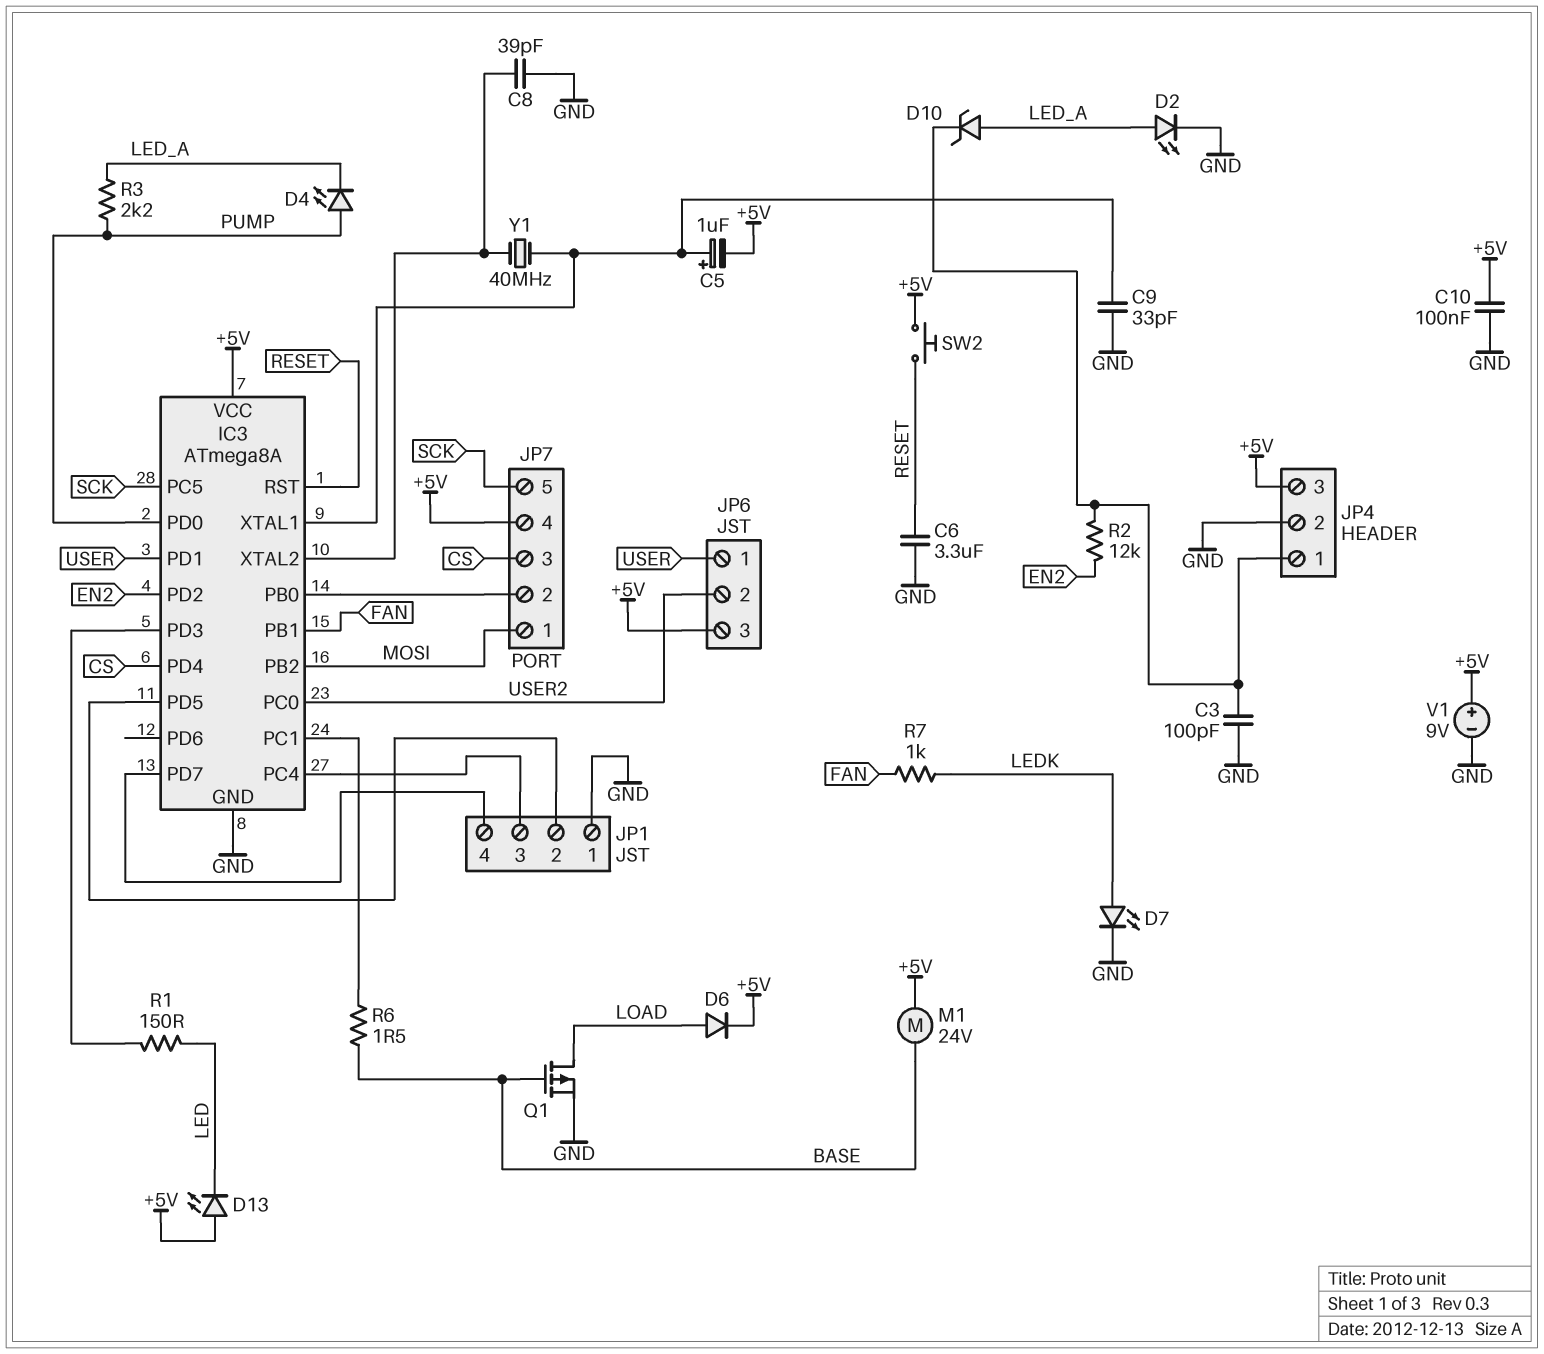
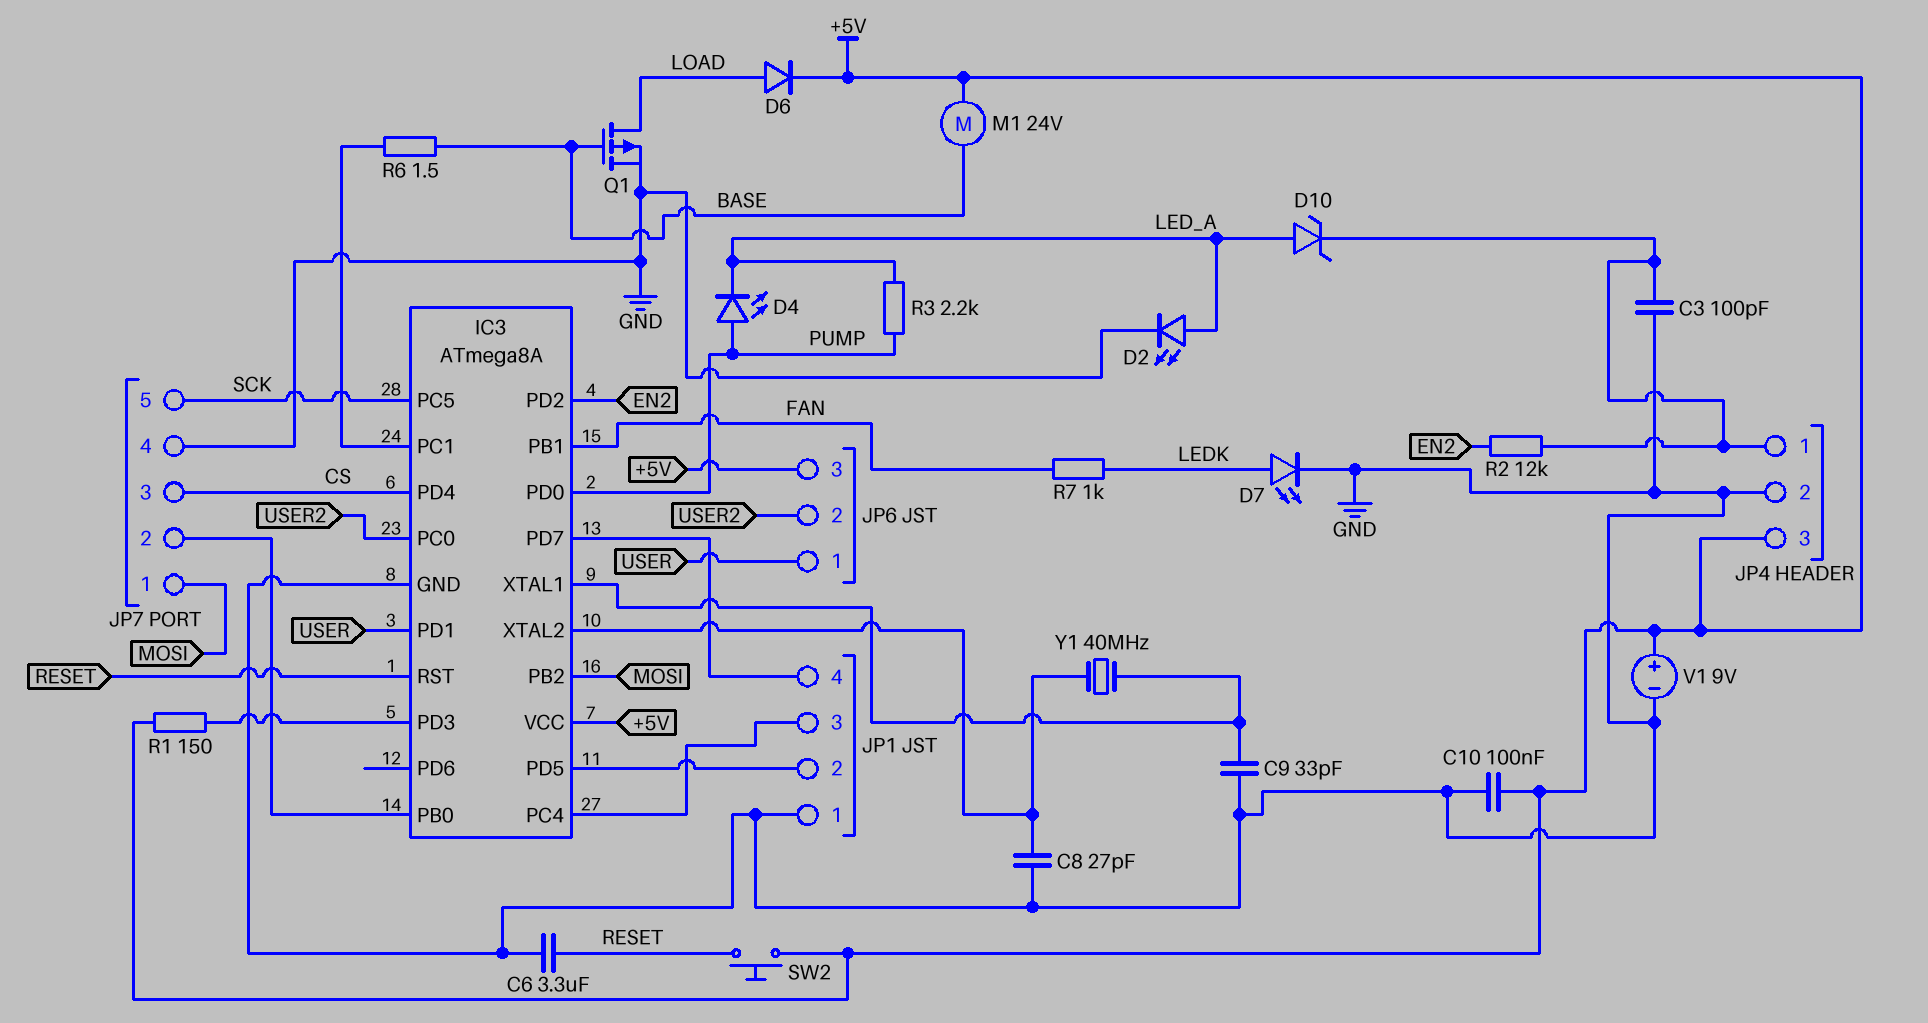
C5: 1uF (plus IC3/XTAL1, minus +5V) -> none
C8: 39pF (GND, IC3/XTAL2) -> 27pF (GND, IC3/XTAL2)
D13: LED (A +5V, K LED) -> none
JP7 pin 4: +5V -> GND
R1: 150 (IC3/PD3, LED) -> 150 (+5V, IC3/PD3)

